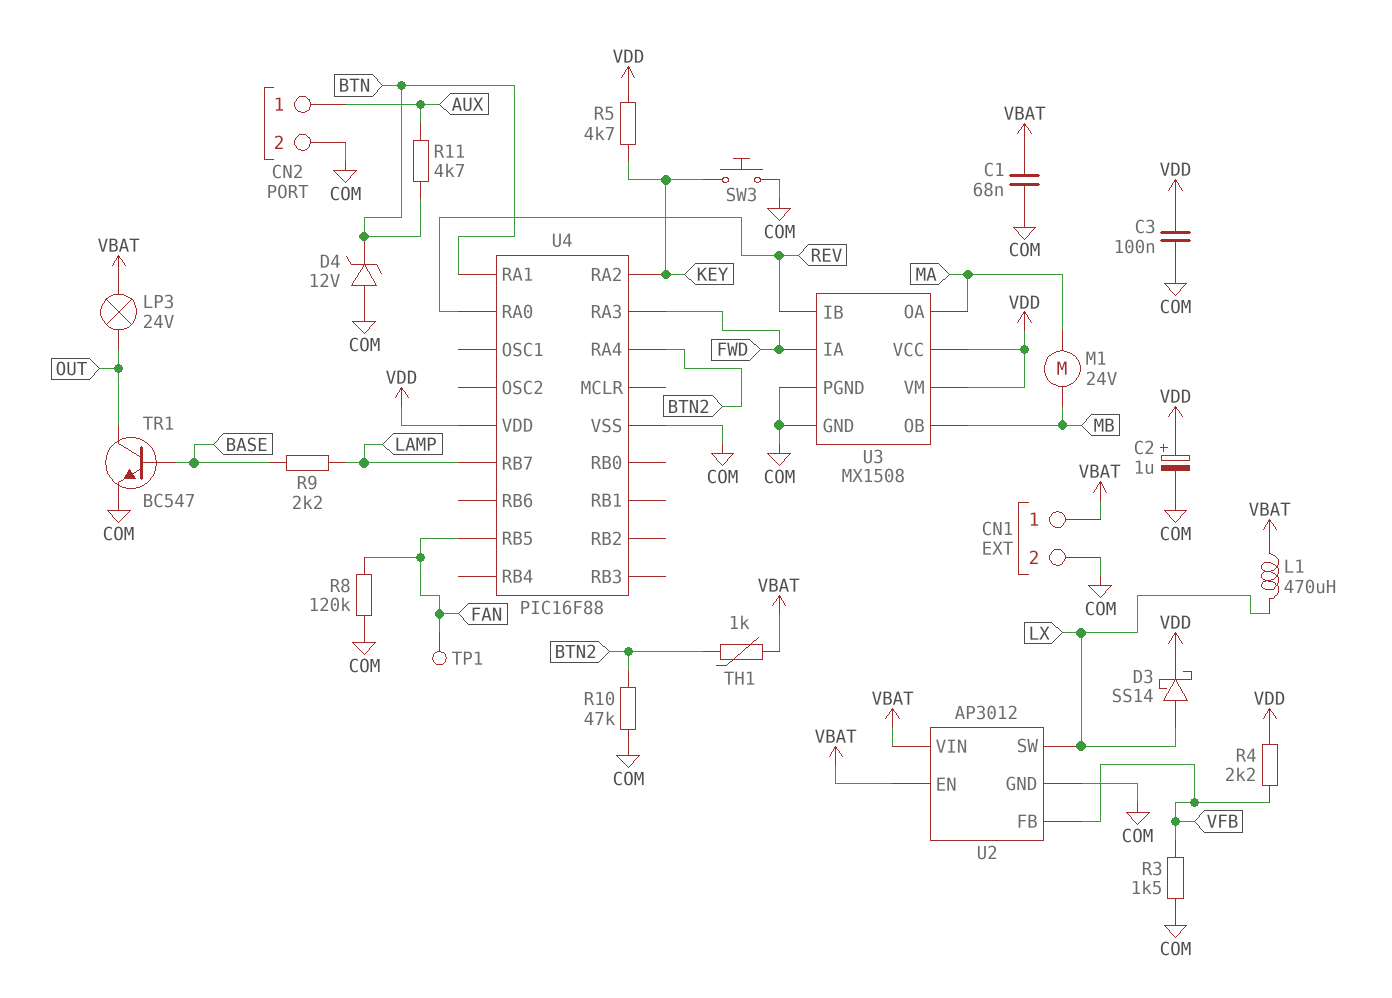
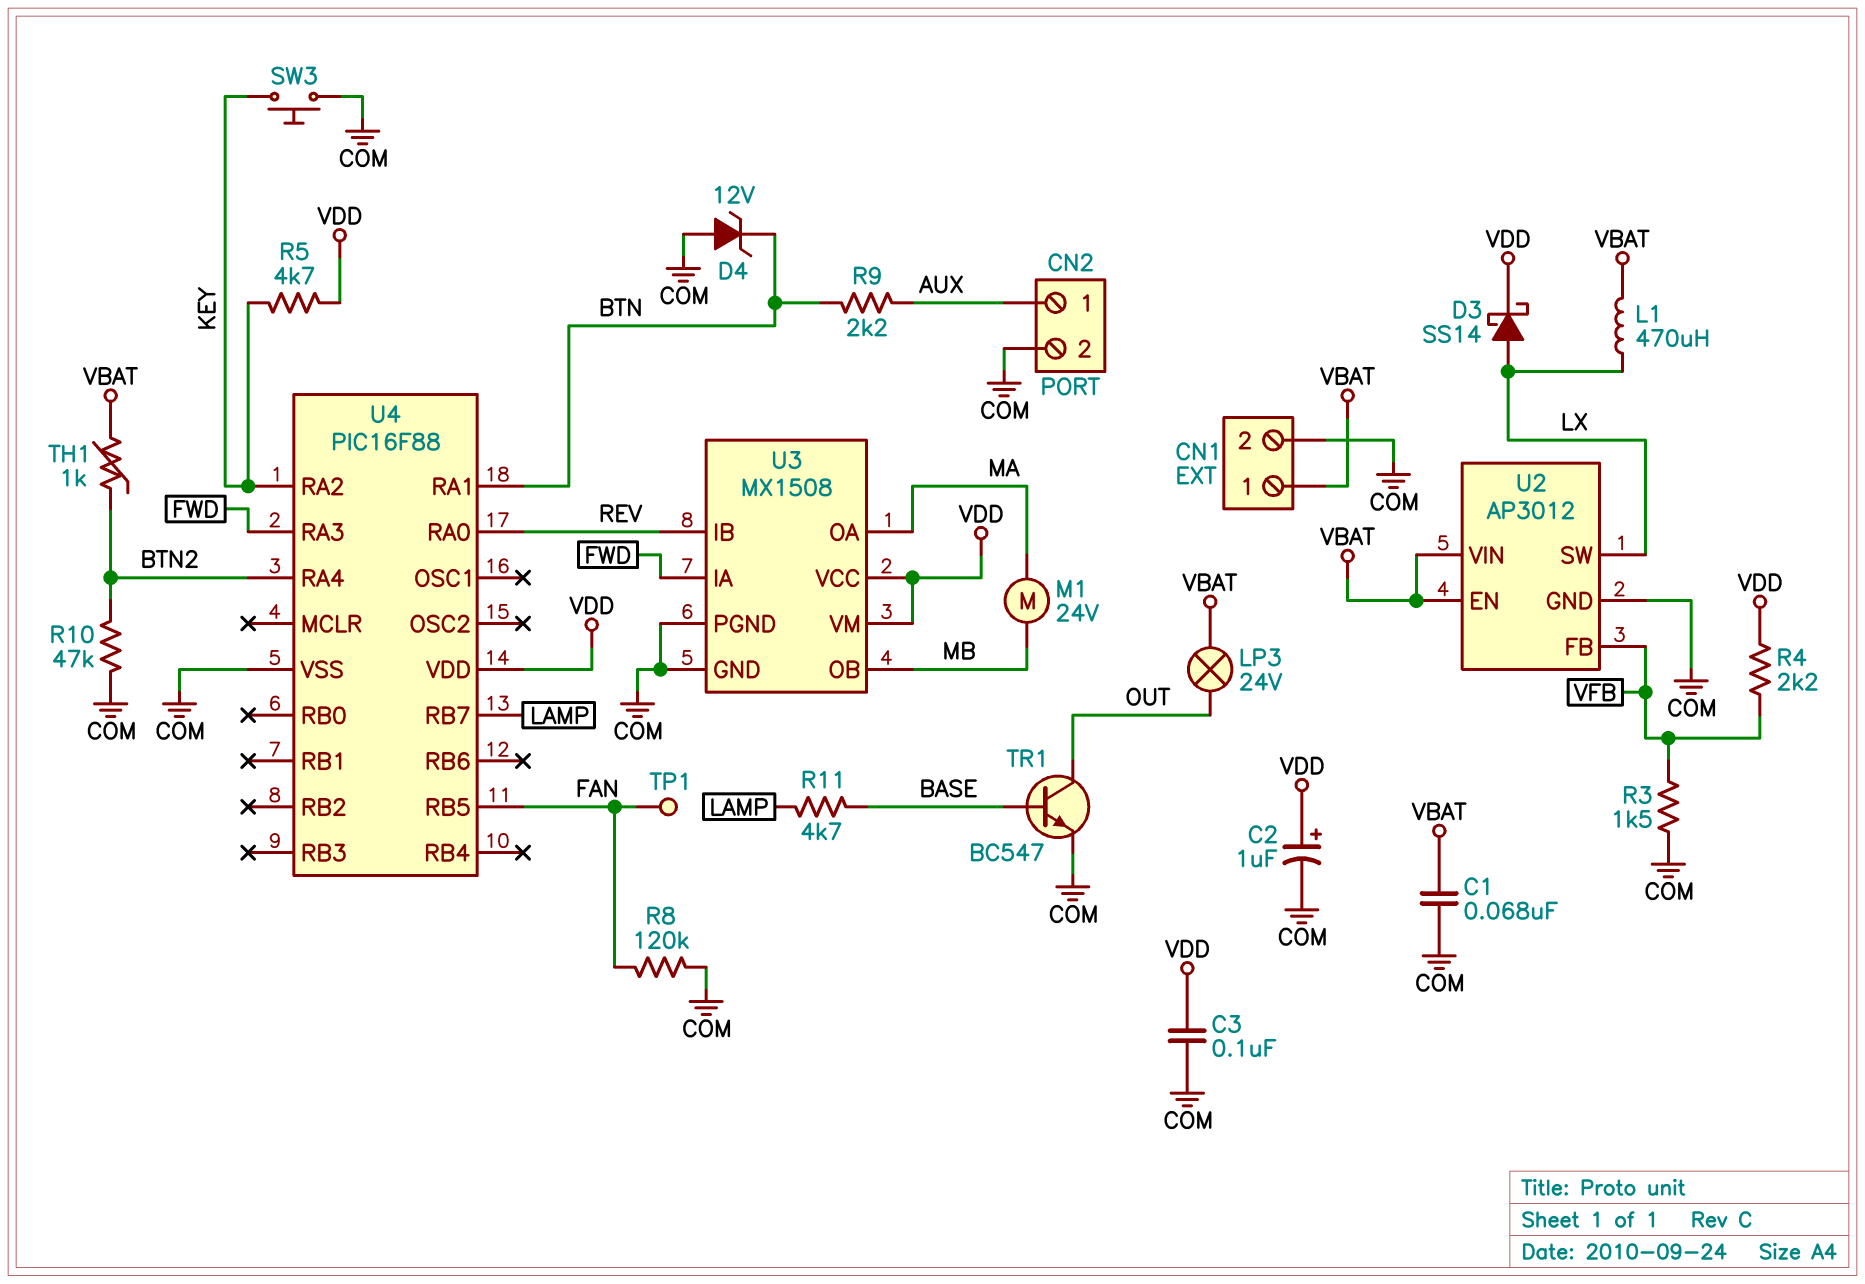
R9: 2.2k (BASE, LAMP) -> 2.2k (AUX, BTN)
R11: 4.7k (AUX, BTN) -> 4.7k (BASE, LAMP)

